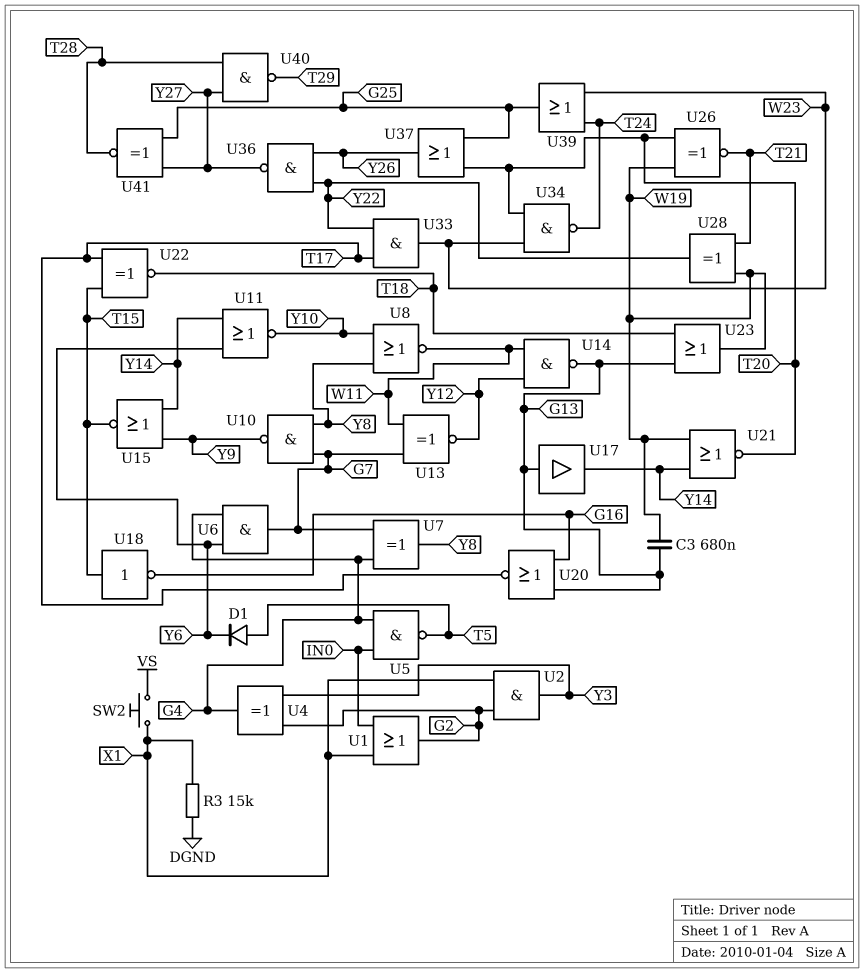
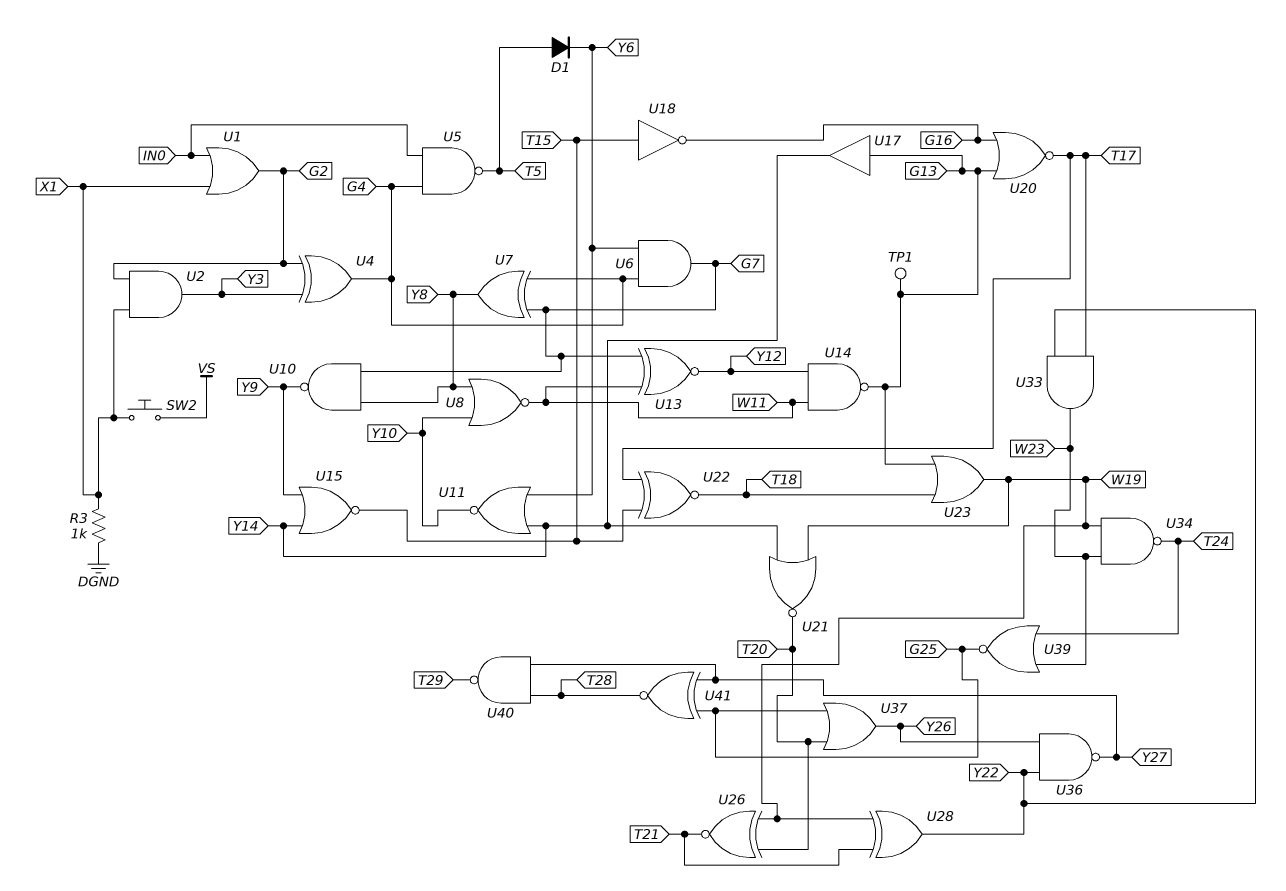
C3: 680nF (G13, W19) -> none
R3: 15k (DGND, X1) -> 1k (DGND, X1)
TP1: none -> test point (G13)
U34: NAND (in T20, in W23, out T24) -> NAND (in W19, in W23, out T24)
U39: OR (in T24, in W23, out G25) -> NOR (in T24, in W23, out G25)

